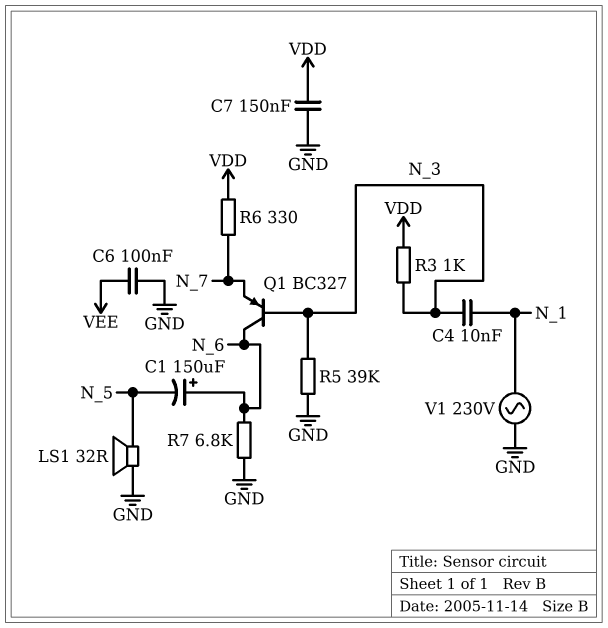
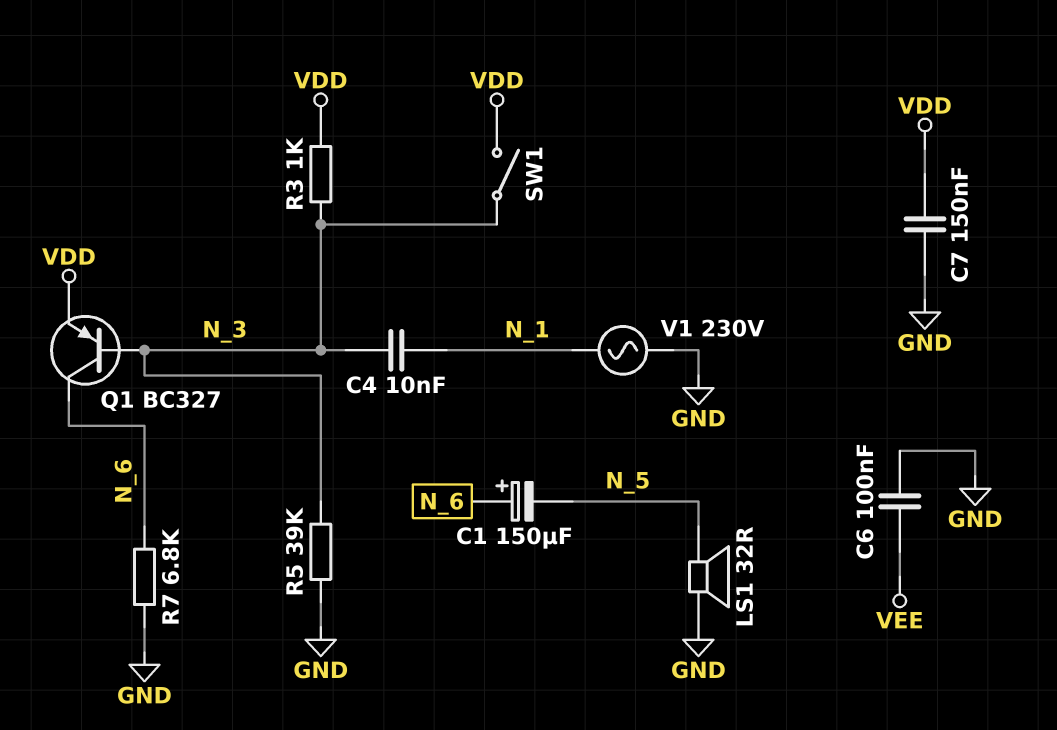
Q1: PNP BC327 (B N_3, C N_6, E N_7) -> PNP BC327 (B N_3, C N_6, E VDD)
R6: 330 (N_7, VDD) -> none
SW1: none -> switch (N_3, VDD)

